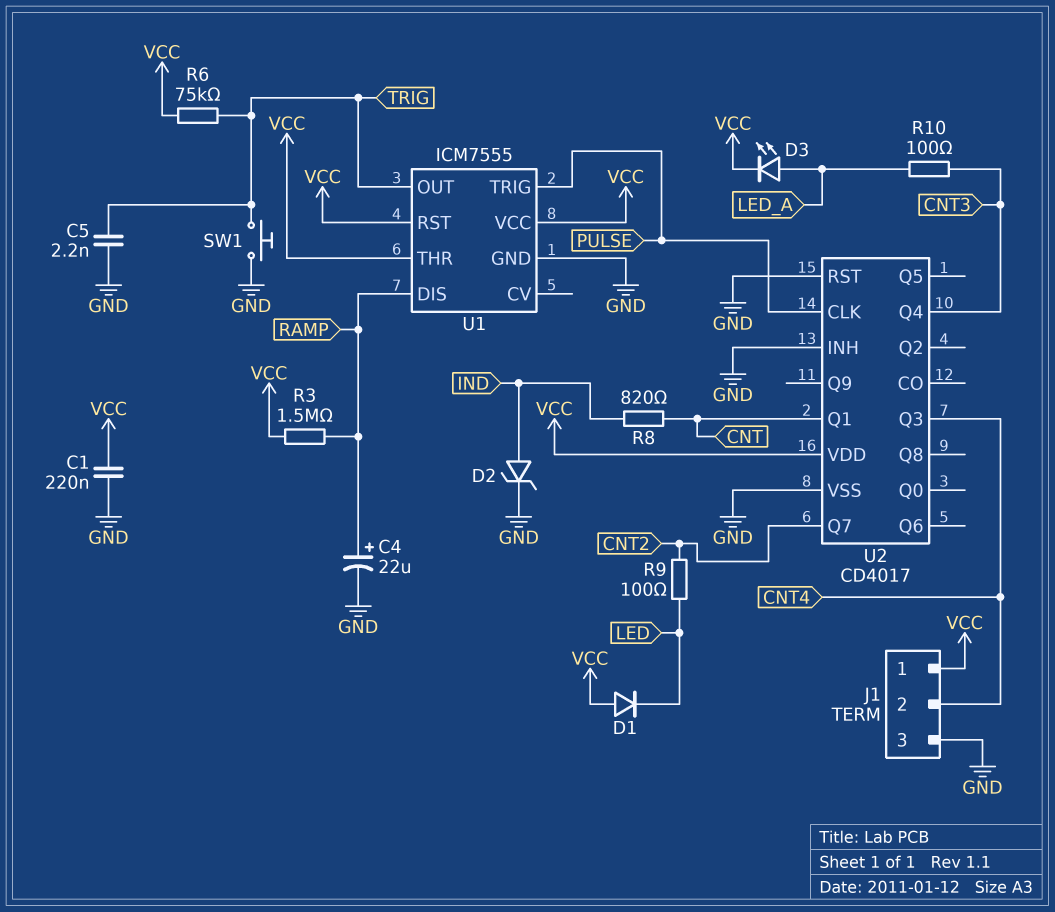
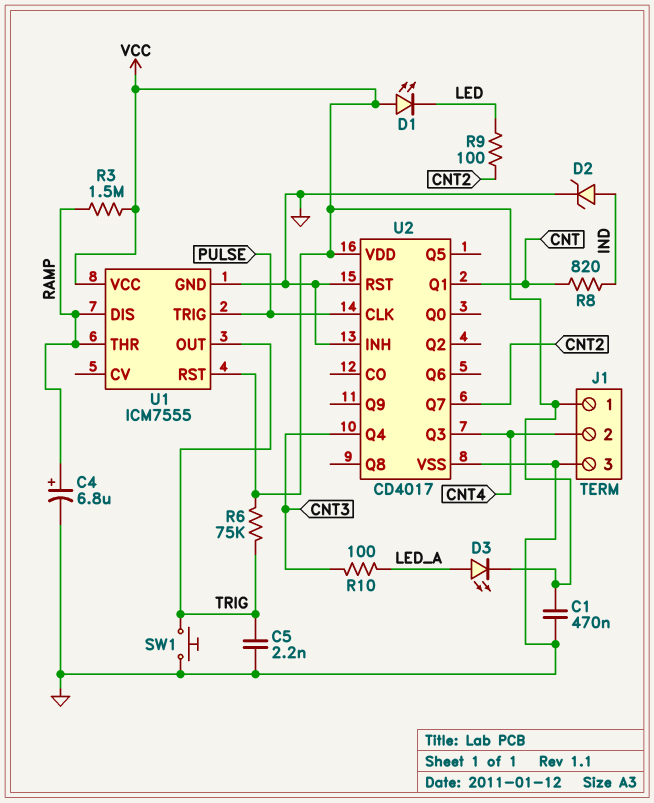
C1: 220nF (GND, VCC) -> 470nF (GND, VCC)
C4: 22uF (plus RAMP, minus GND) -> 6.8uF (plus RAMP, minus GND)
D1: diode (A VCC, K LED) -> LED (A VCC, K LED)
U1 pin THR: VCC -> RAMP

